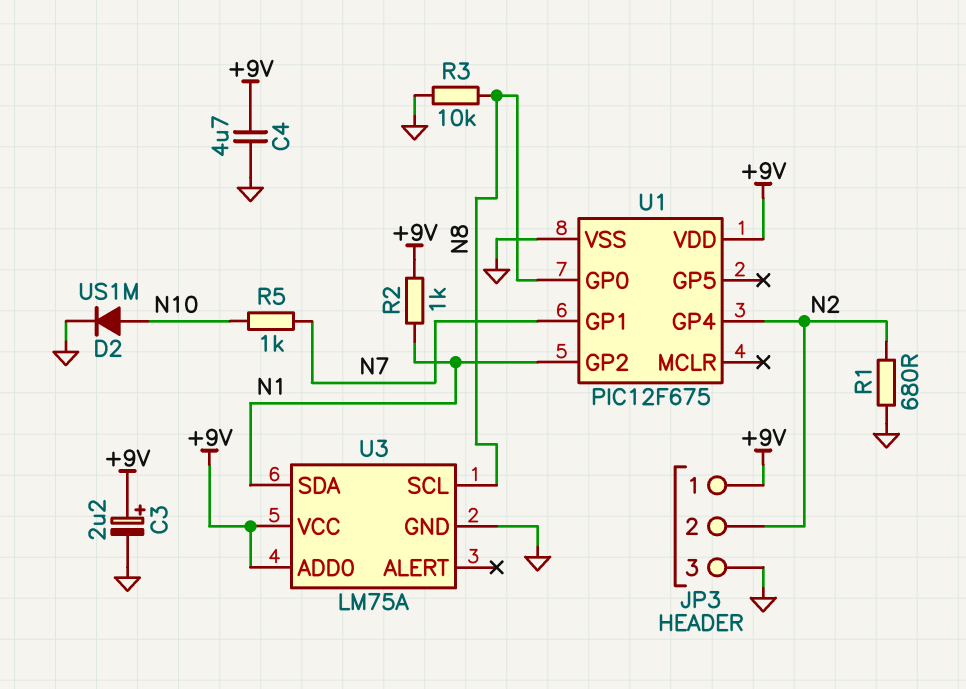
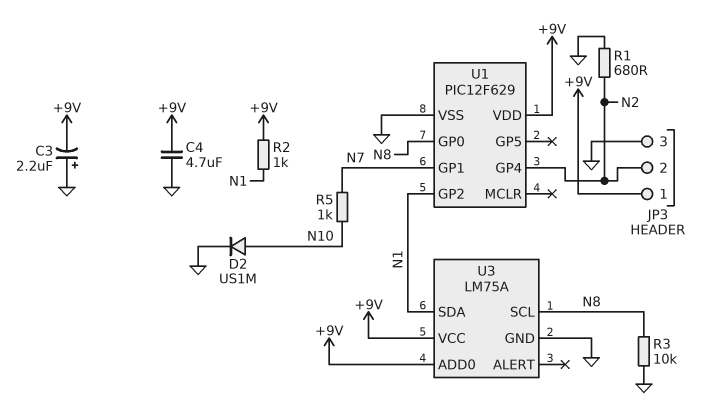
C3: 2.2uF (plus +9V, minus GND) -> 2.2uF (plus GND, minus +9V)
U1: PIC12F675 -> PIC12F629

